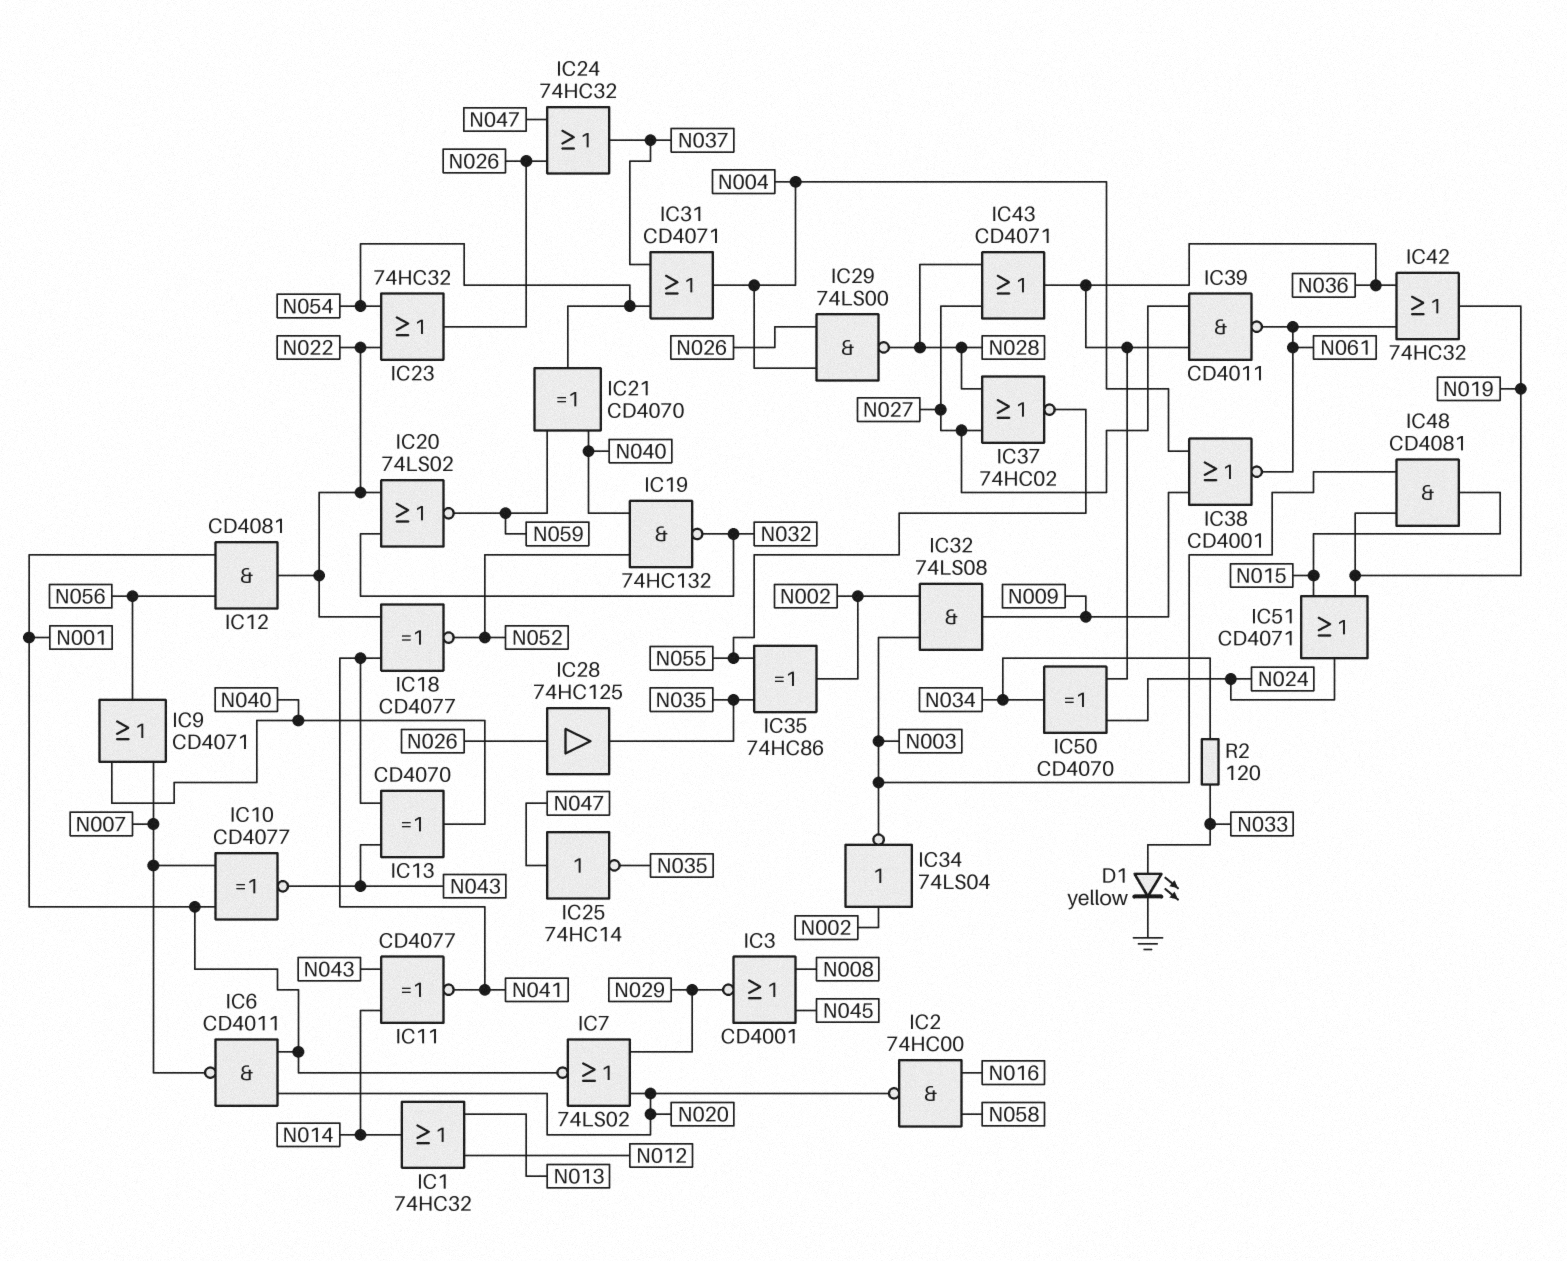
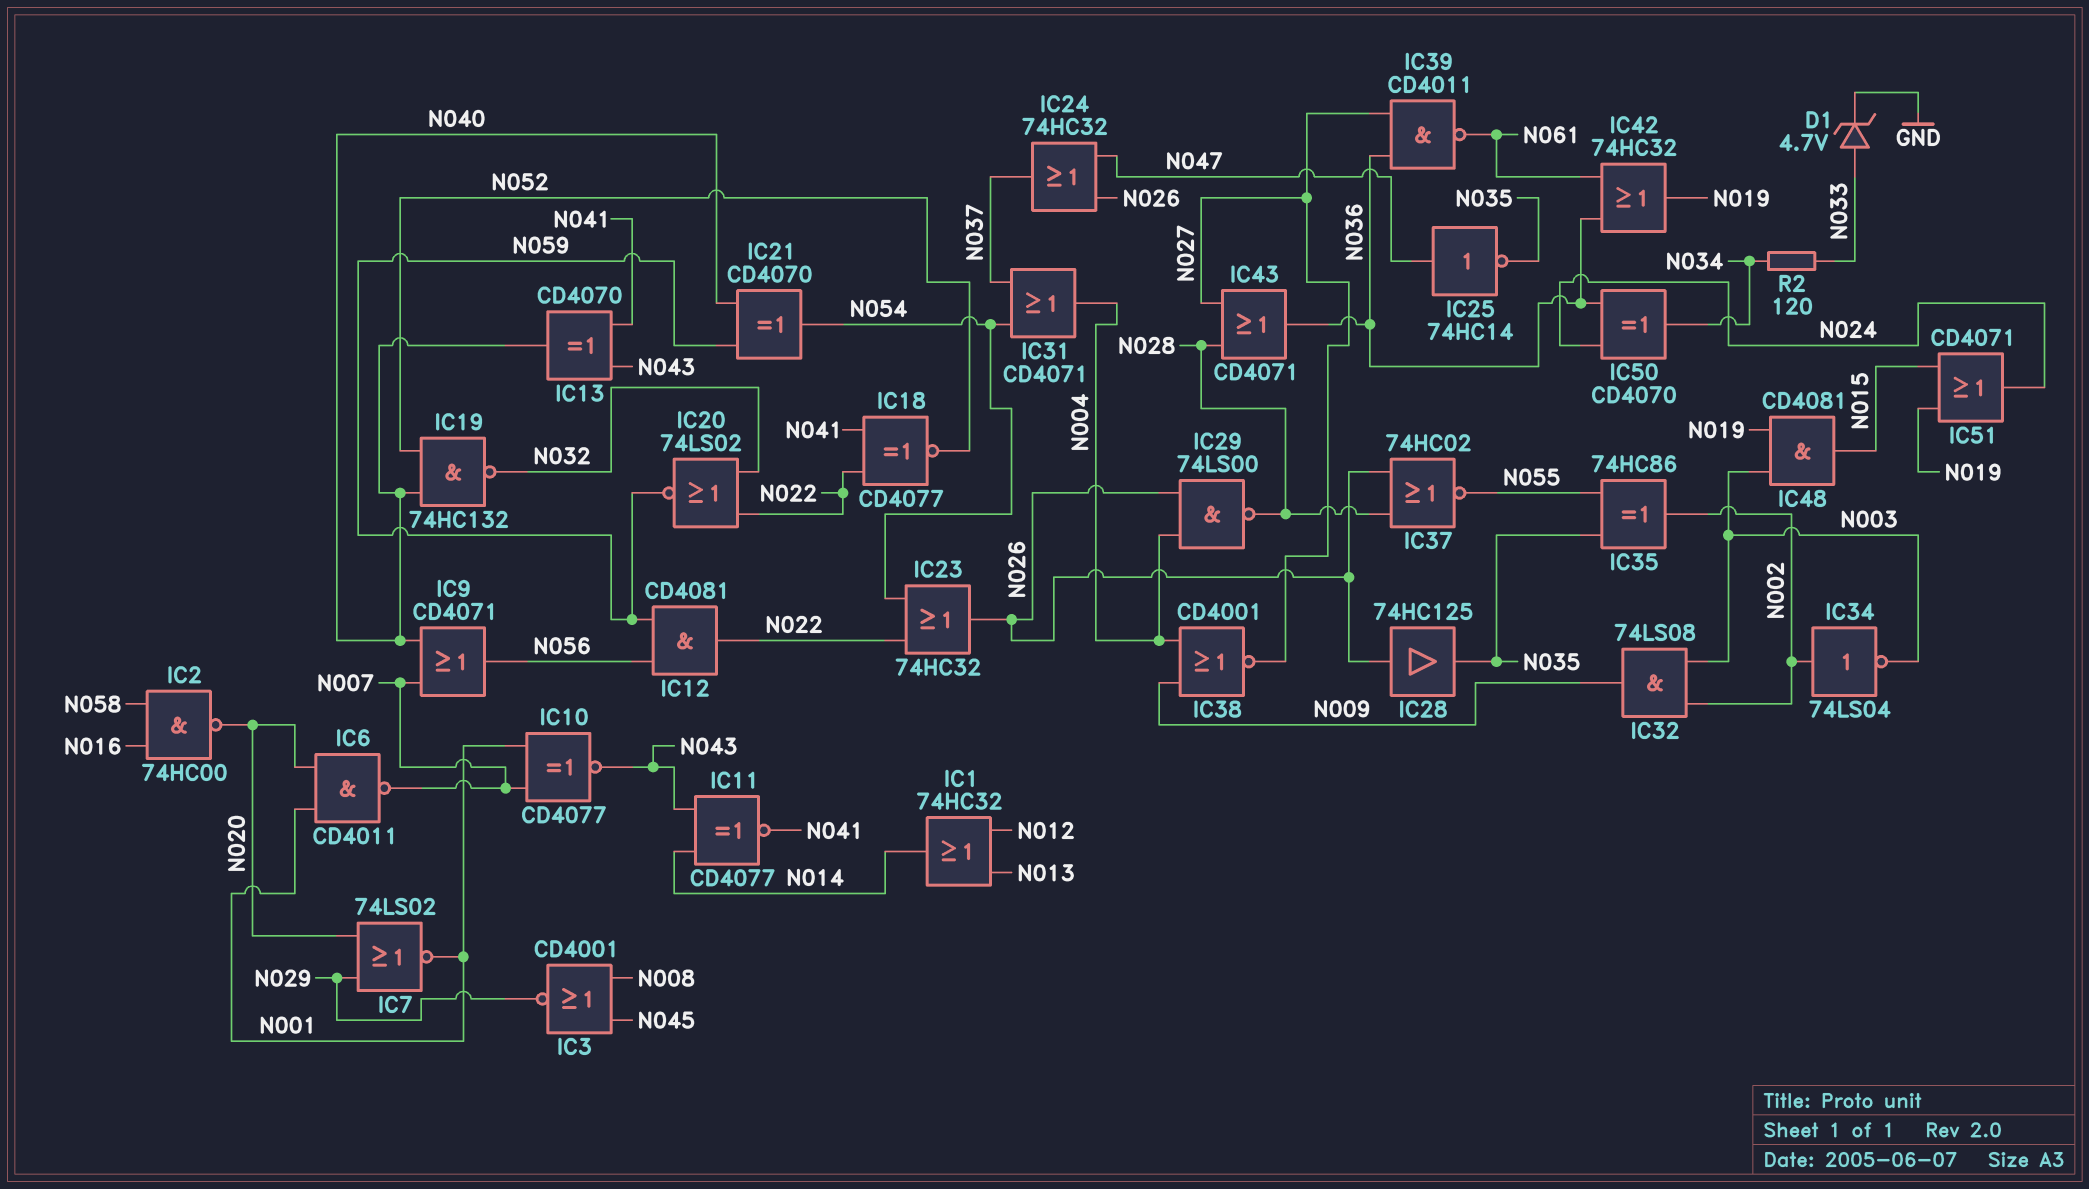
D1: LED yellow (A N033, K GND) -> zener 4.7V (A N033, K GND)
IC12: AND CD4081 (in N001, in N056, out N022) -> AND CD4081 (in N056, in N059, out N022)
IC37: NOR 74HC02 (in N027, in N028, out N055) -> NOR 74HC02 (in N026, in N028, out N055)
IC38: NOR CD4001 (in N004, in N009, out N061) -> NOR CD4001 (in N004, in N009, out N027)

